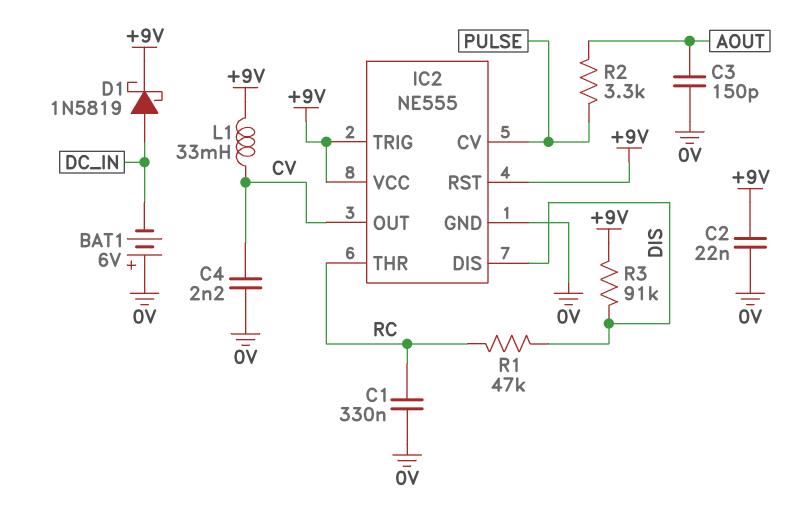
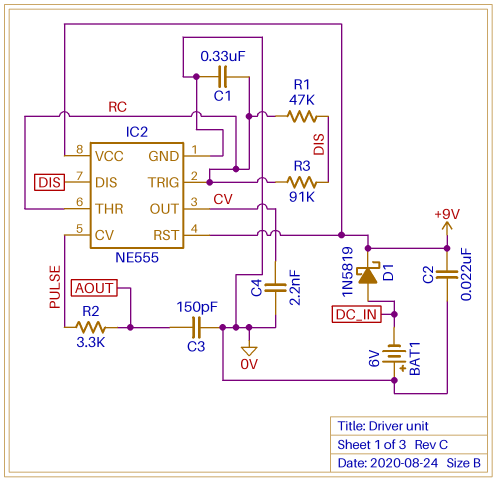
IC2 pin TRIG: +9V -> RC
L1: 33mH (+9V, CV) -> none
R3: 91k (+9V, DIS) -> 91k (DIS, RC)

